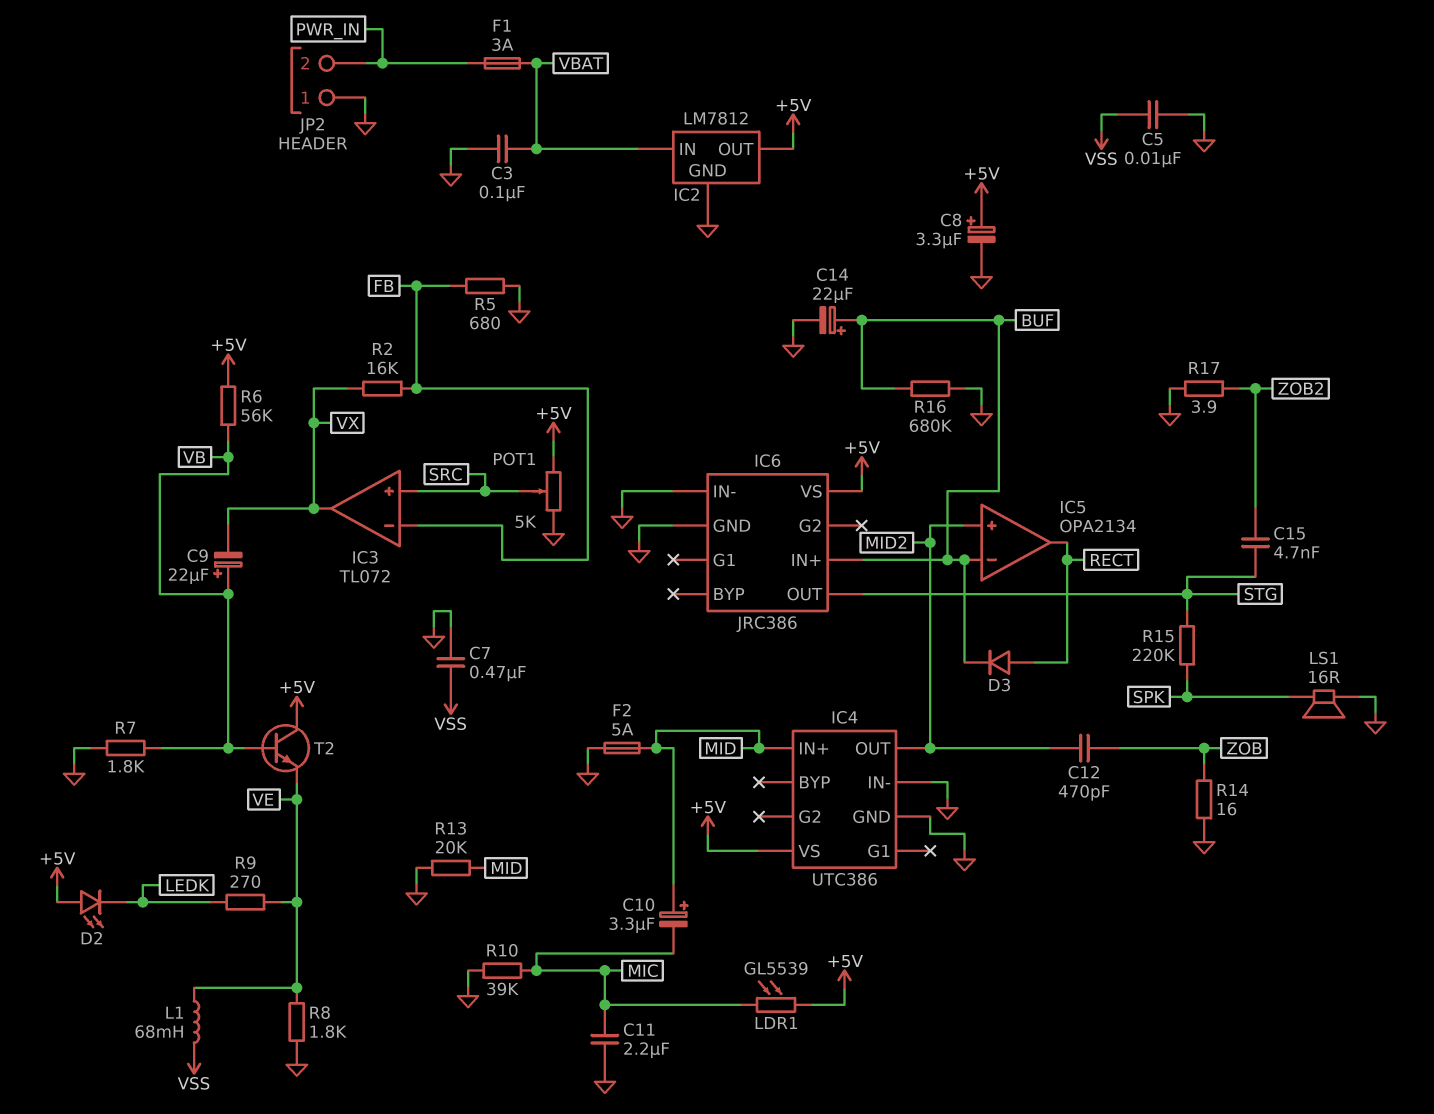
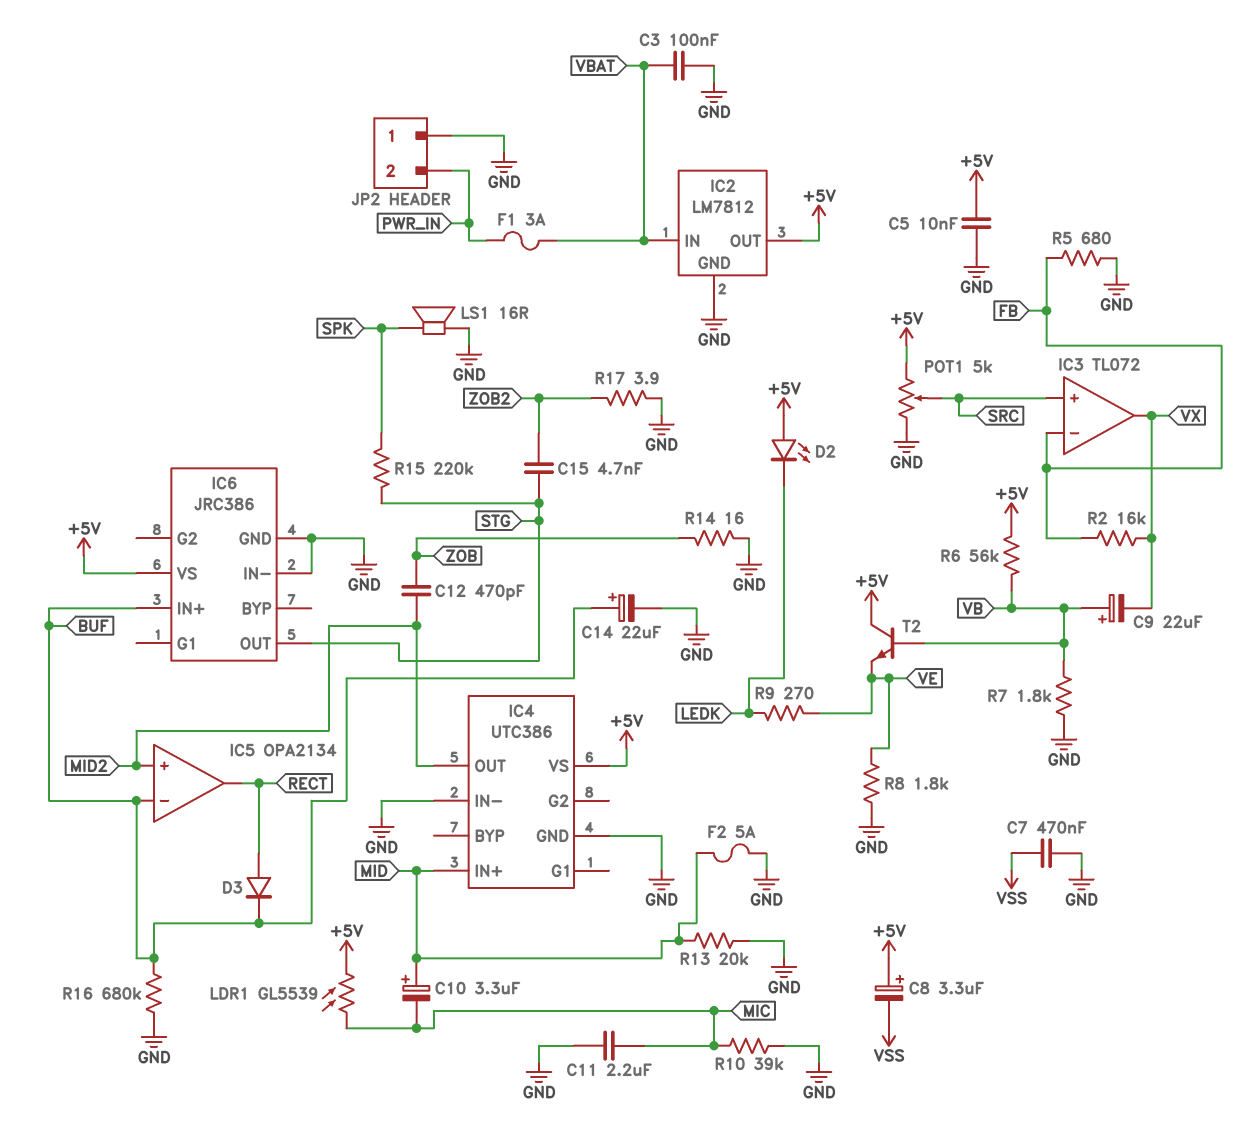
C5: 10nF (GND, VSS) -> 10nF (+5V, GND)
C8: 3.3uF (plus +5V, minus GND) -> 3.3uF (plus +5V, minus VSS)
L1: 68mH (VE, VSS) -> none

